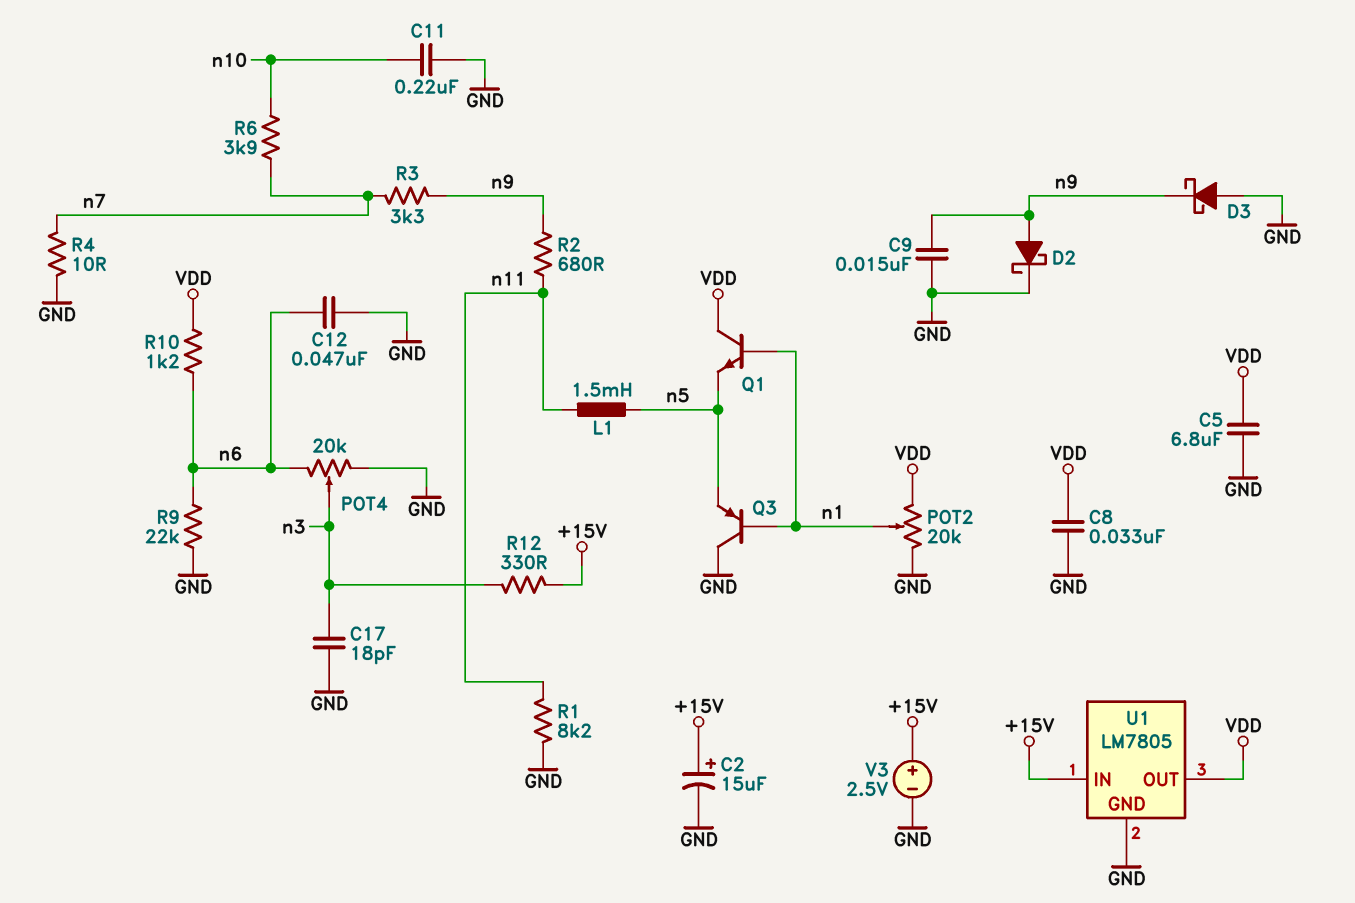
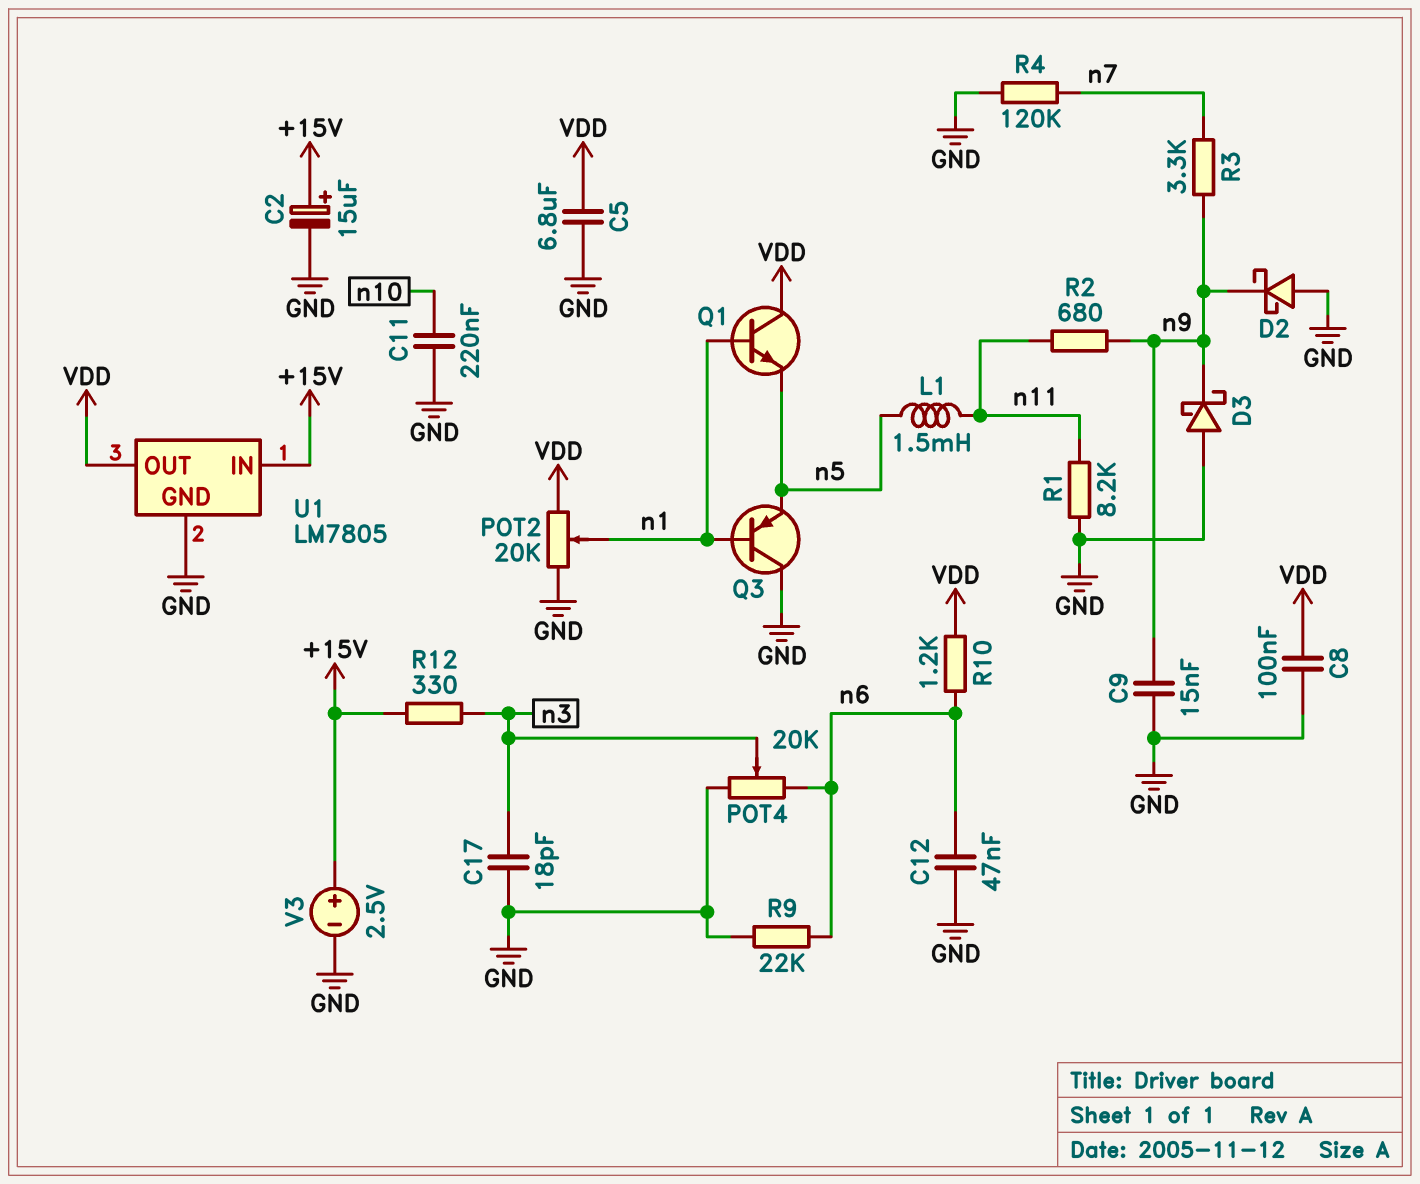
C8: 33nF (GND, VDD) -> 100nF (GND, VDD)
D2: schottky (A n9, K GND) -> schottky (A GND, K n9)
R4: 10 (GND, n7) -> 120k (GND, n7)
R6: 3.9k (n7, n10) -> none

